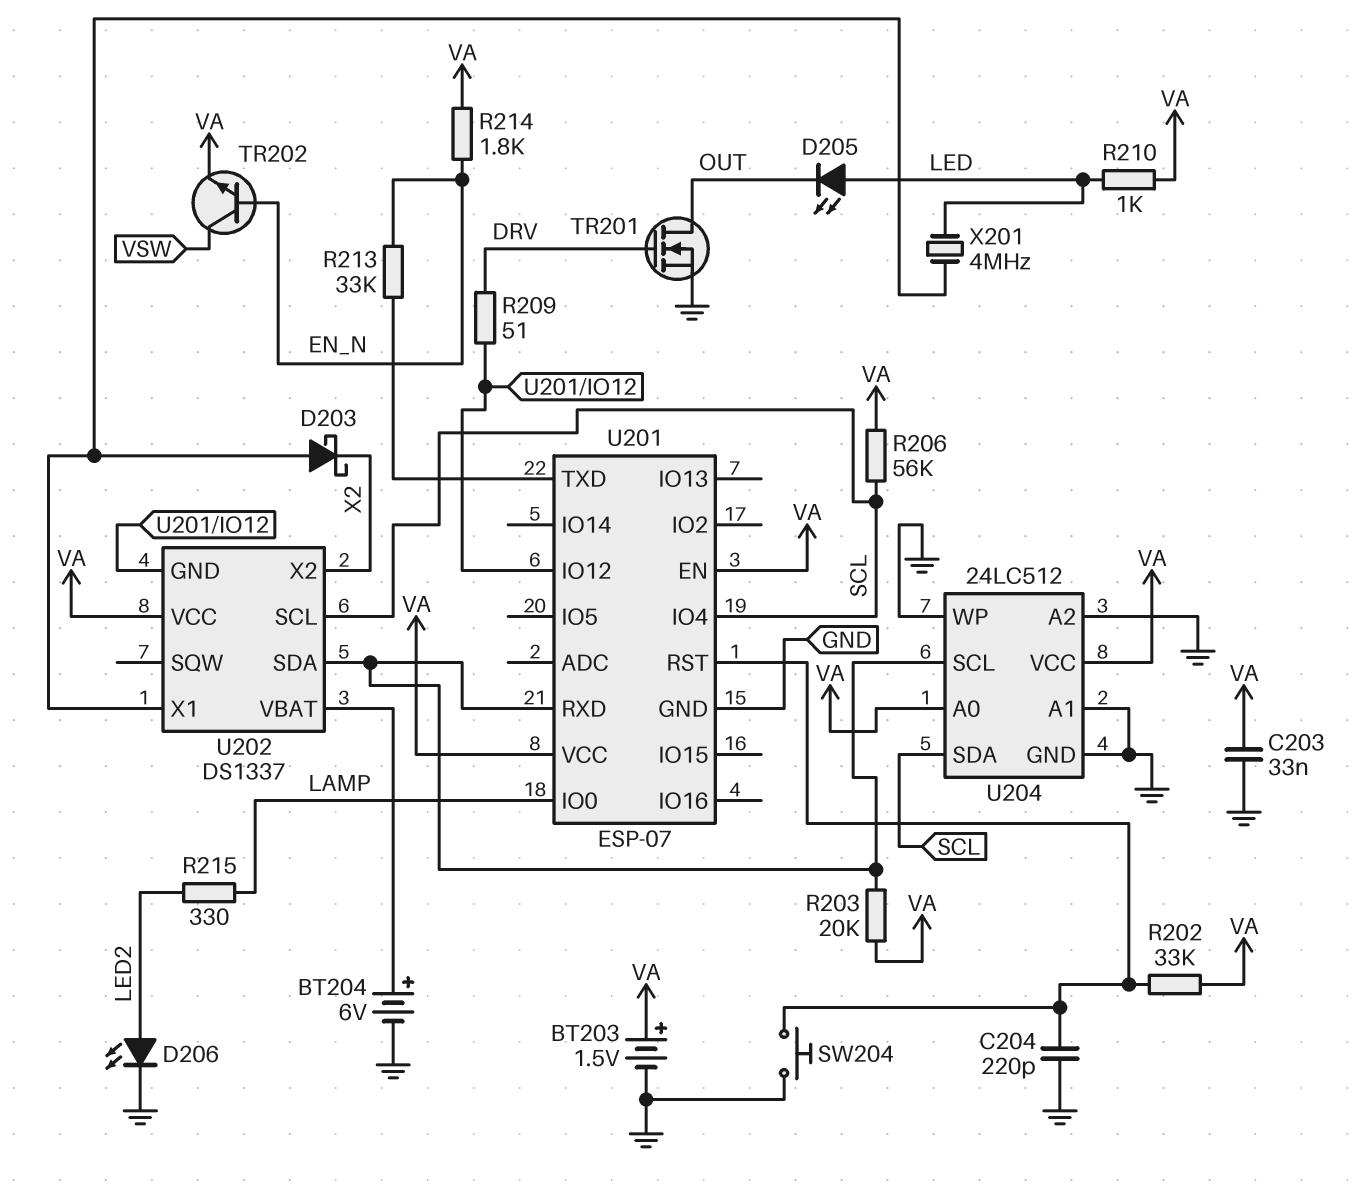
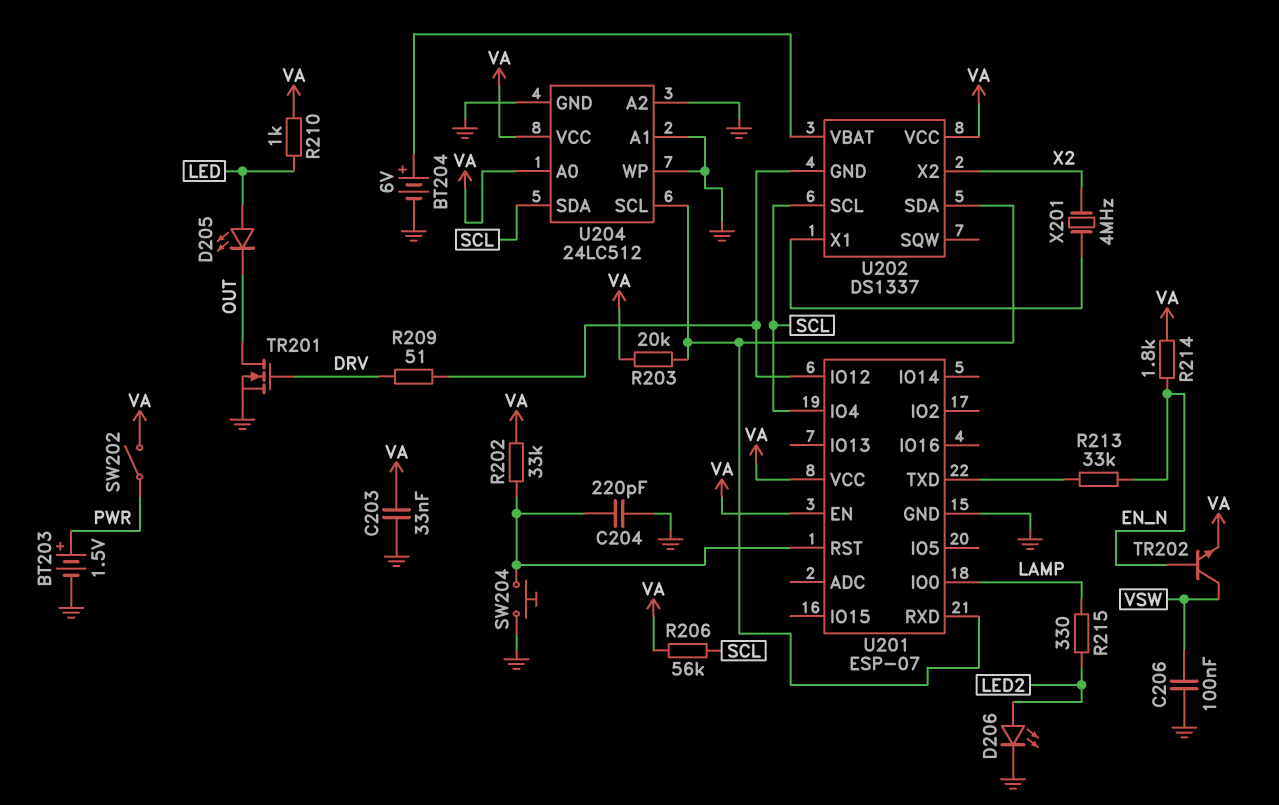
BT203: 1.5V (plus VA, minus GND) -> 1.5V (plus PWR, minus GND)
C206: none -> 100nF (GND, VSW)
D203: schottky (A U202/X1, K X2) -> none
SW202: none -> switch (PWR, VA)
X201: 4MHz (LED, U202/X1) -> 4MHz (U202/X1, X2)

